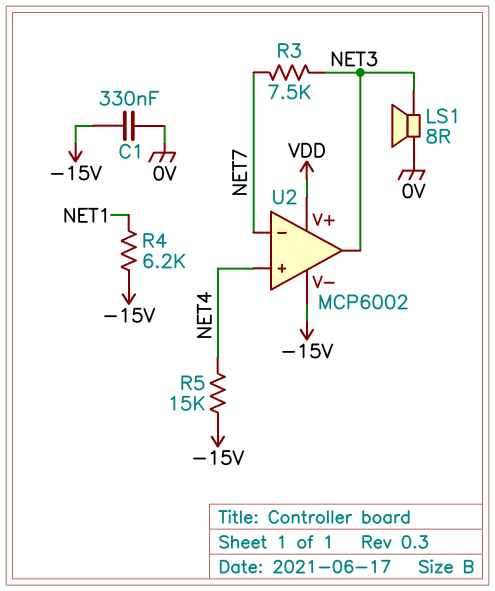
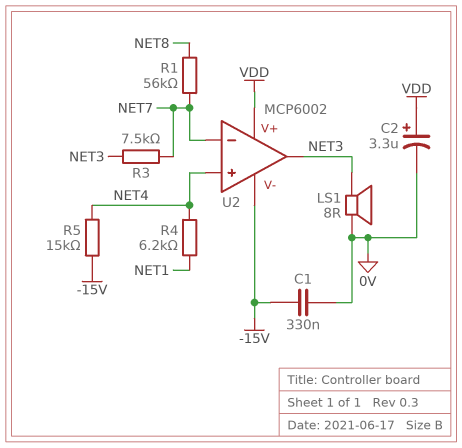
C2: none -> 3.3uF (plus VDD, minus 0V)
R1: none -> 56k (NET7, NET8)
R4: 6.2k (-15V, NET1) -> 6.2k (NET1, NET4)

